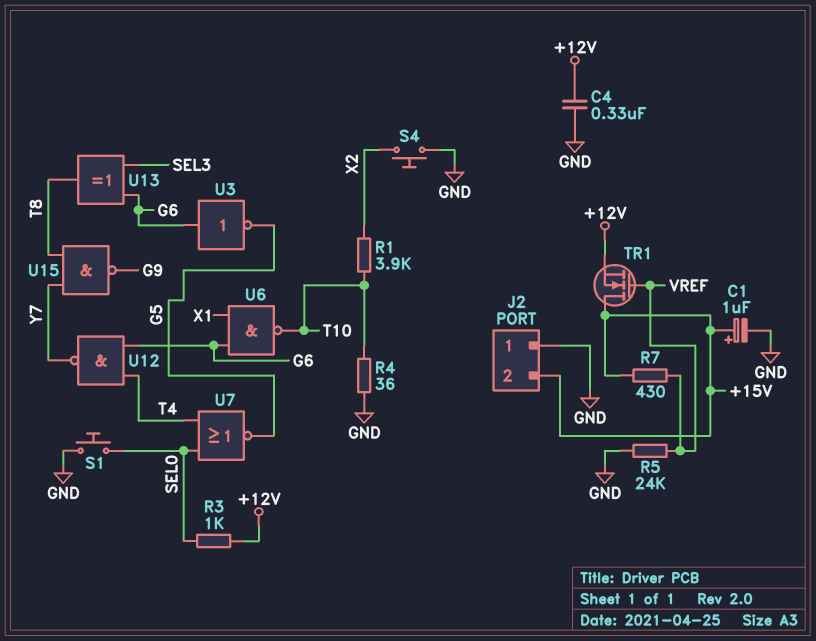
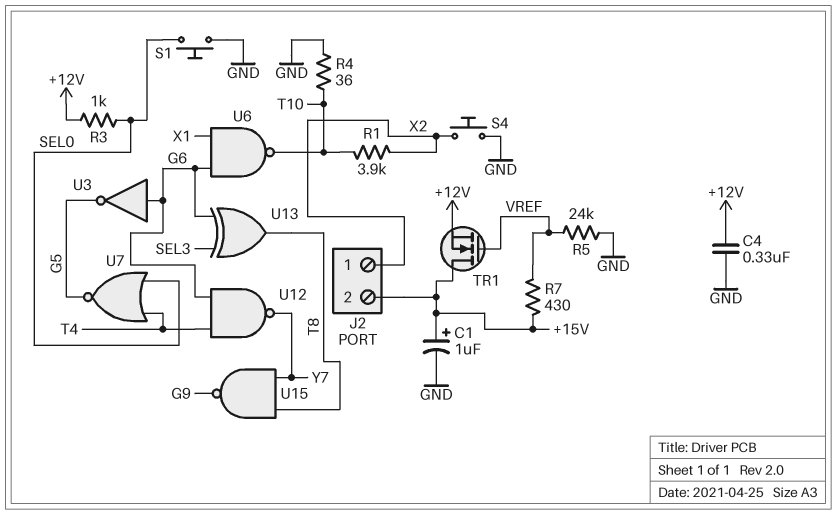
J2 pin 1: GND -> X2

